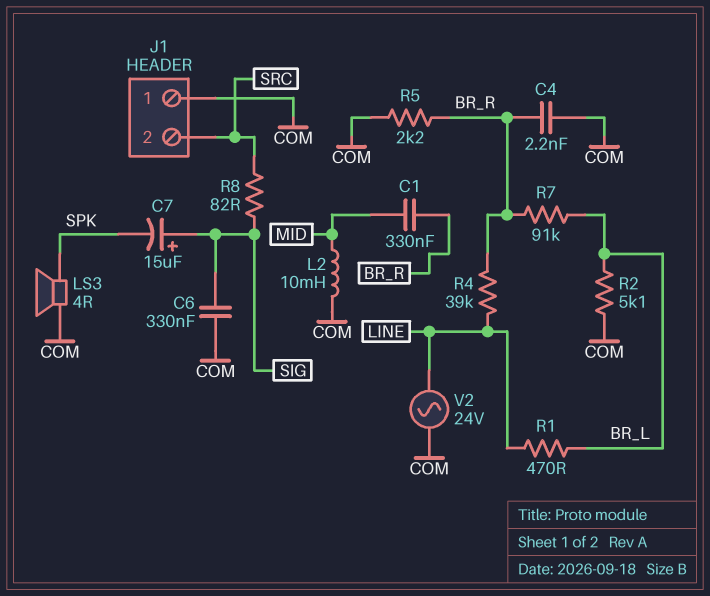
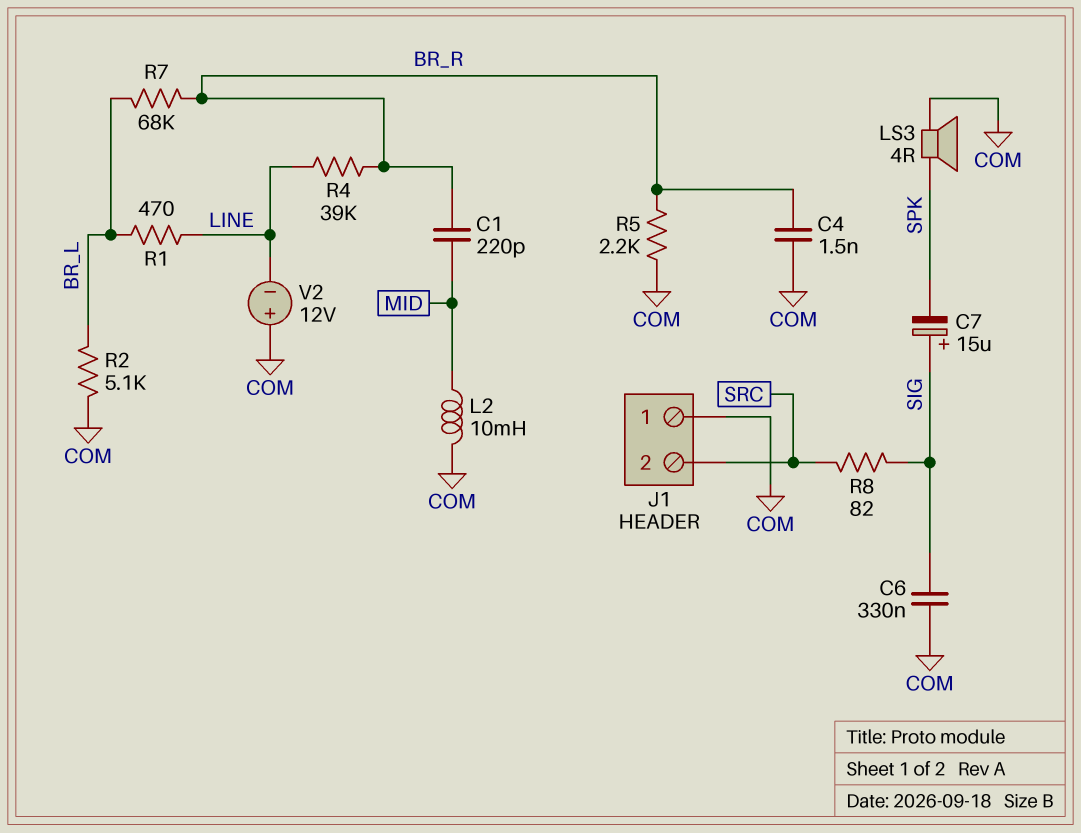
C1: 330nF (BR_R, MID) -> 220pF (BR_R, MID)
C4: 2.2nF (BR_R, COM) -> 1.5nF (BR_R, COM)
R7: 91k (BR_L, BR_R) -> 68k (BR_L, BR_R)
V2: AC 24V (COM, LINE) -> 12V (plus COM, minus LINE)

